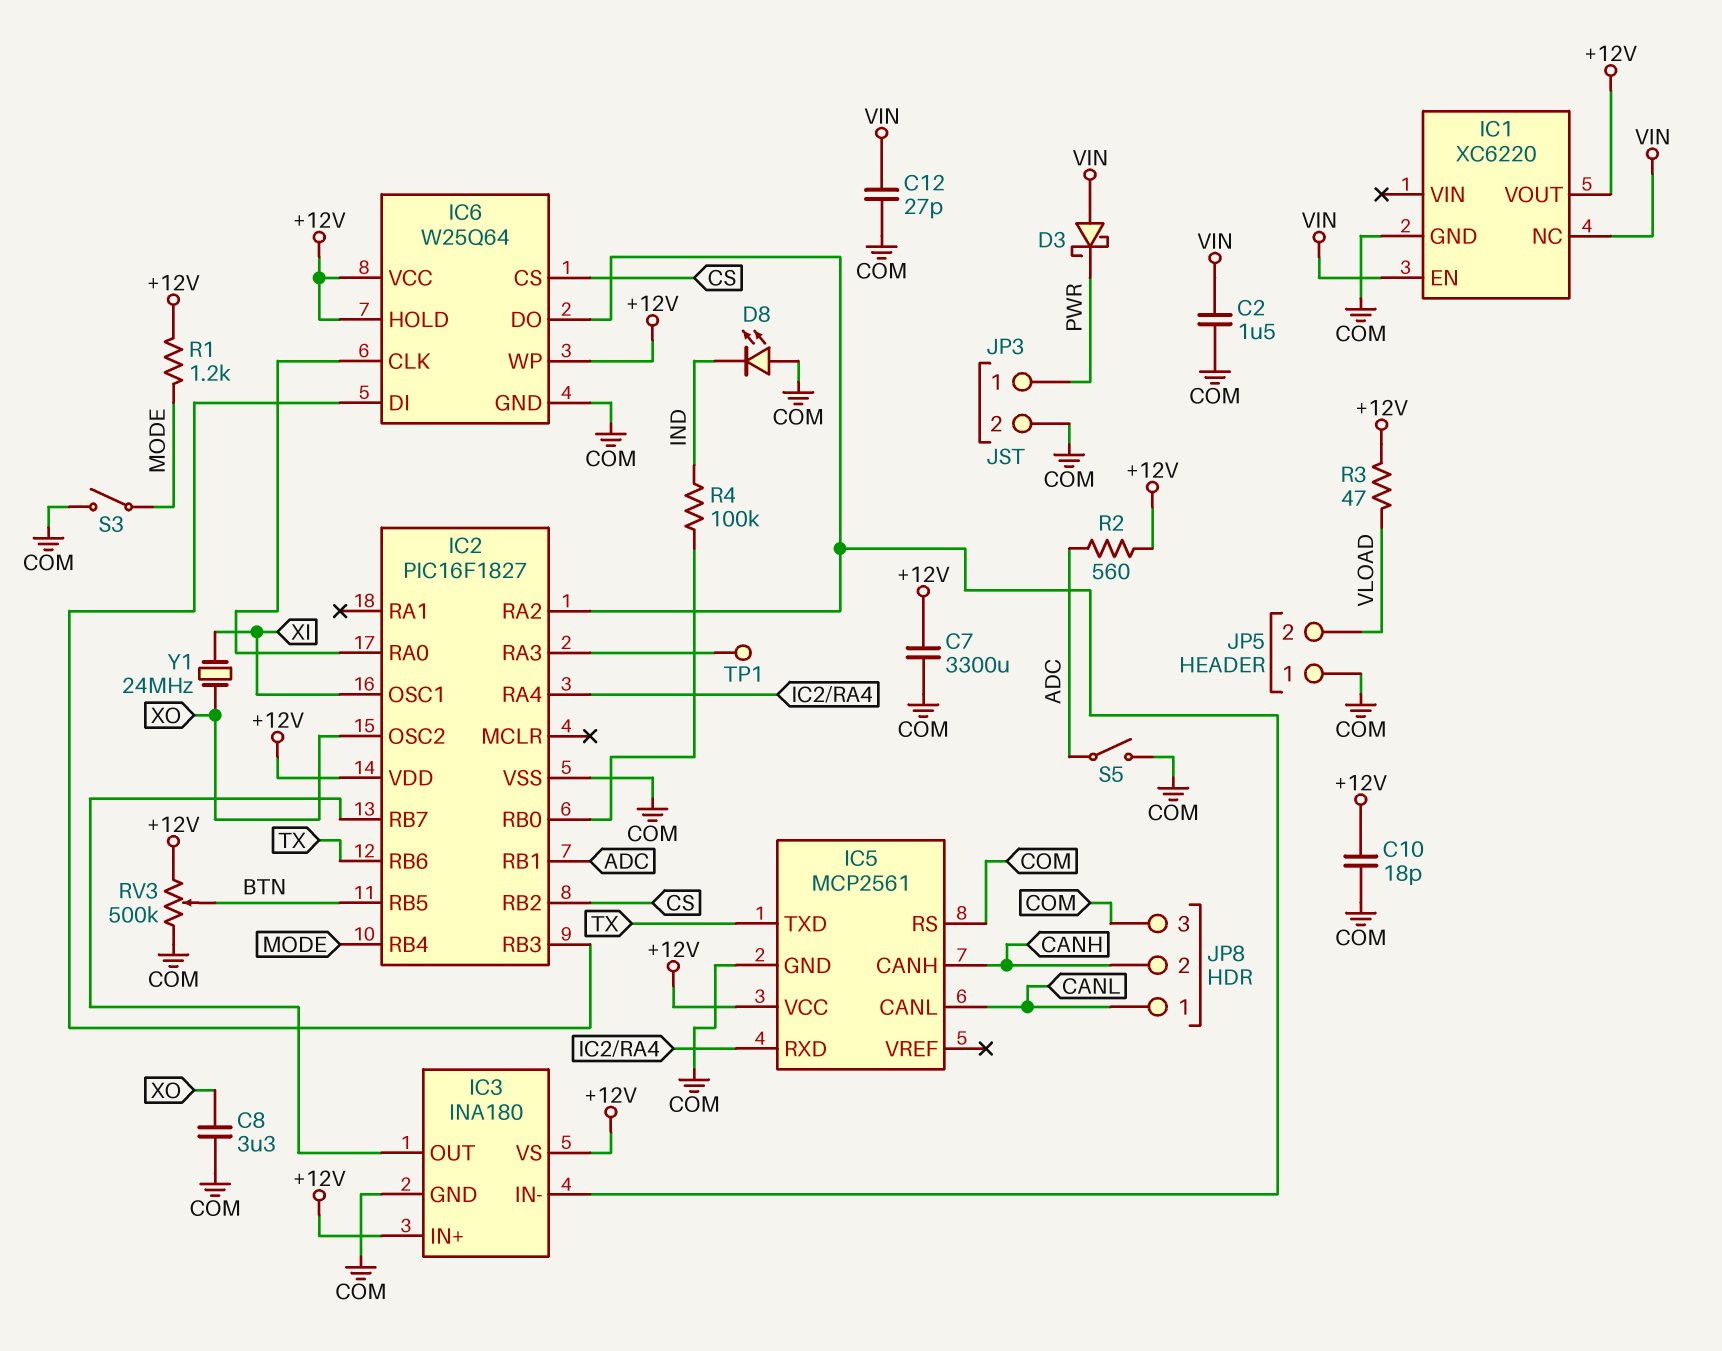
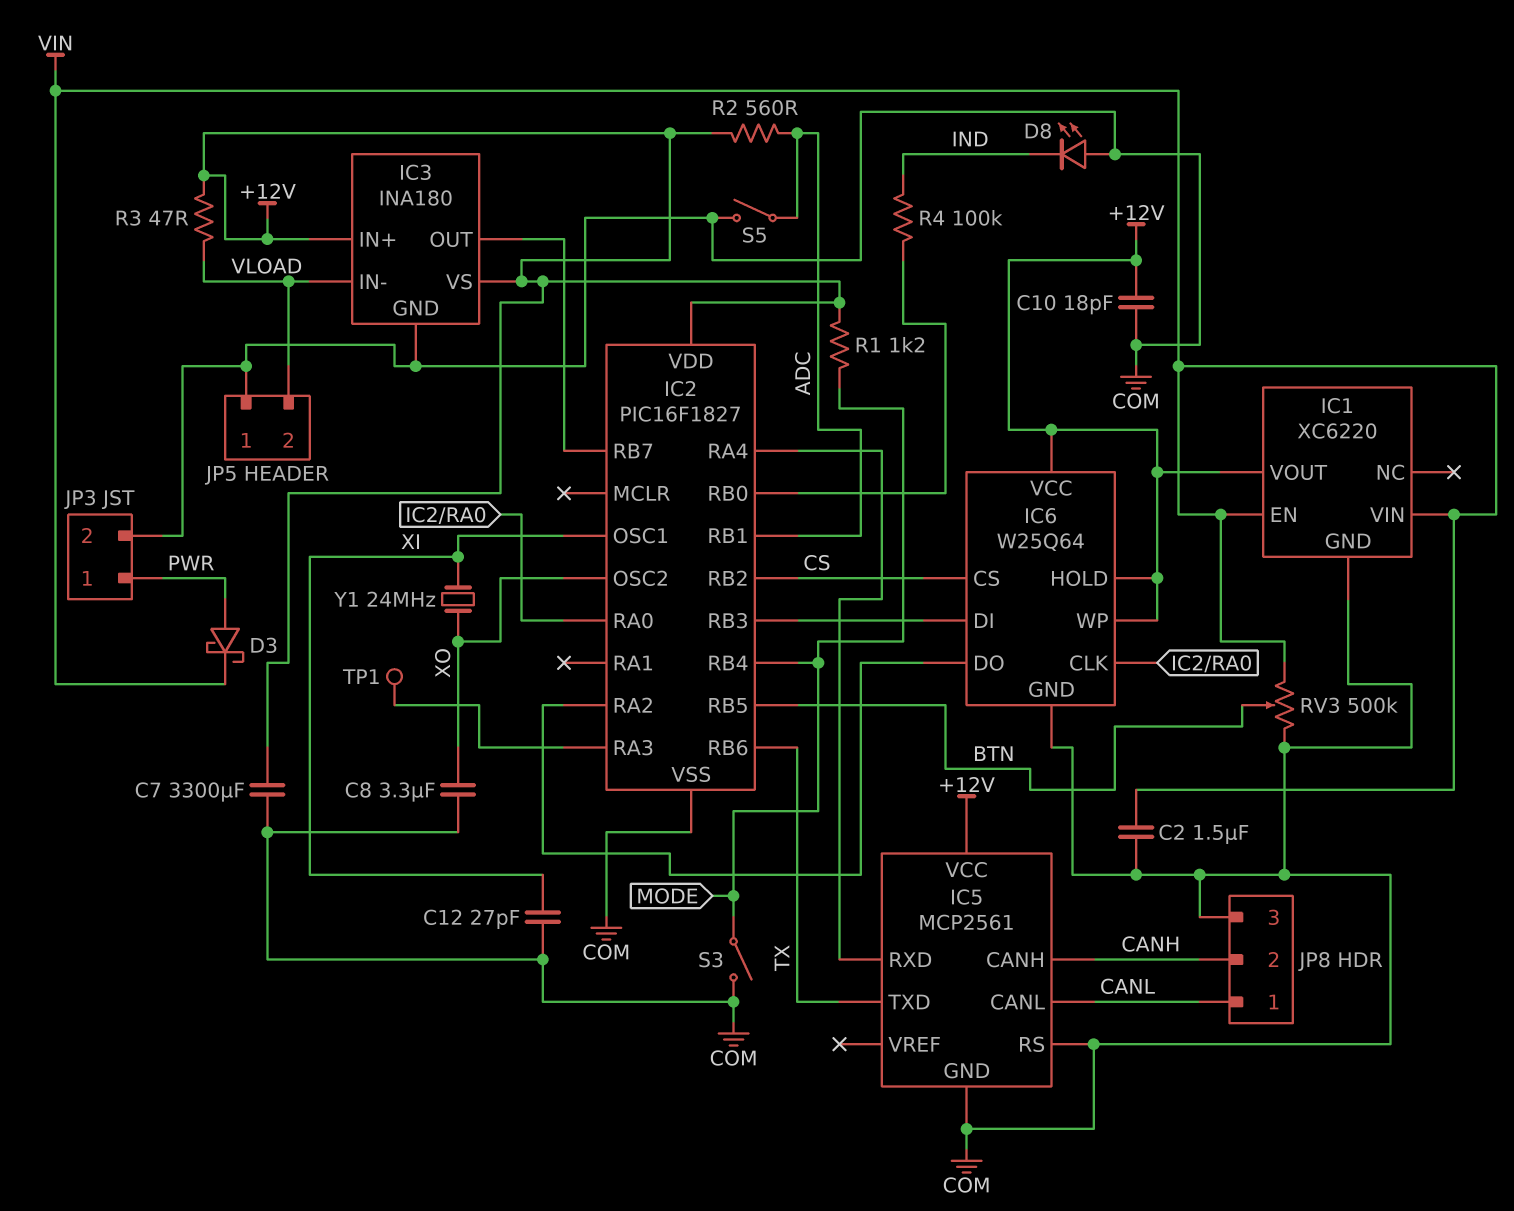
C12: 27pF (COM, VIN) -> 27pF (COM, XI)
D3: schottky (A VIN, K PWR) -> schottky (A PWR, K VIN)
IC1 pin NC: VIN -> none
IC1 pin VIN: none -> VIN
IC3 pin IN-: IC2/RA2 -> VLOAD
RV3: 500k (+12V, COM, wiper BTN) -> 500k (COM, VIN, wiper BTN)

